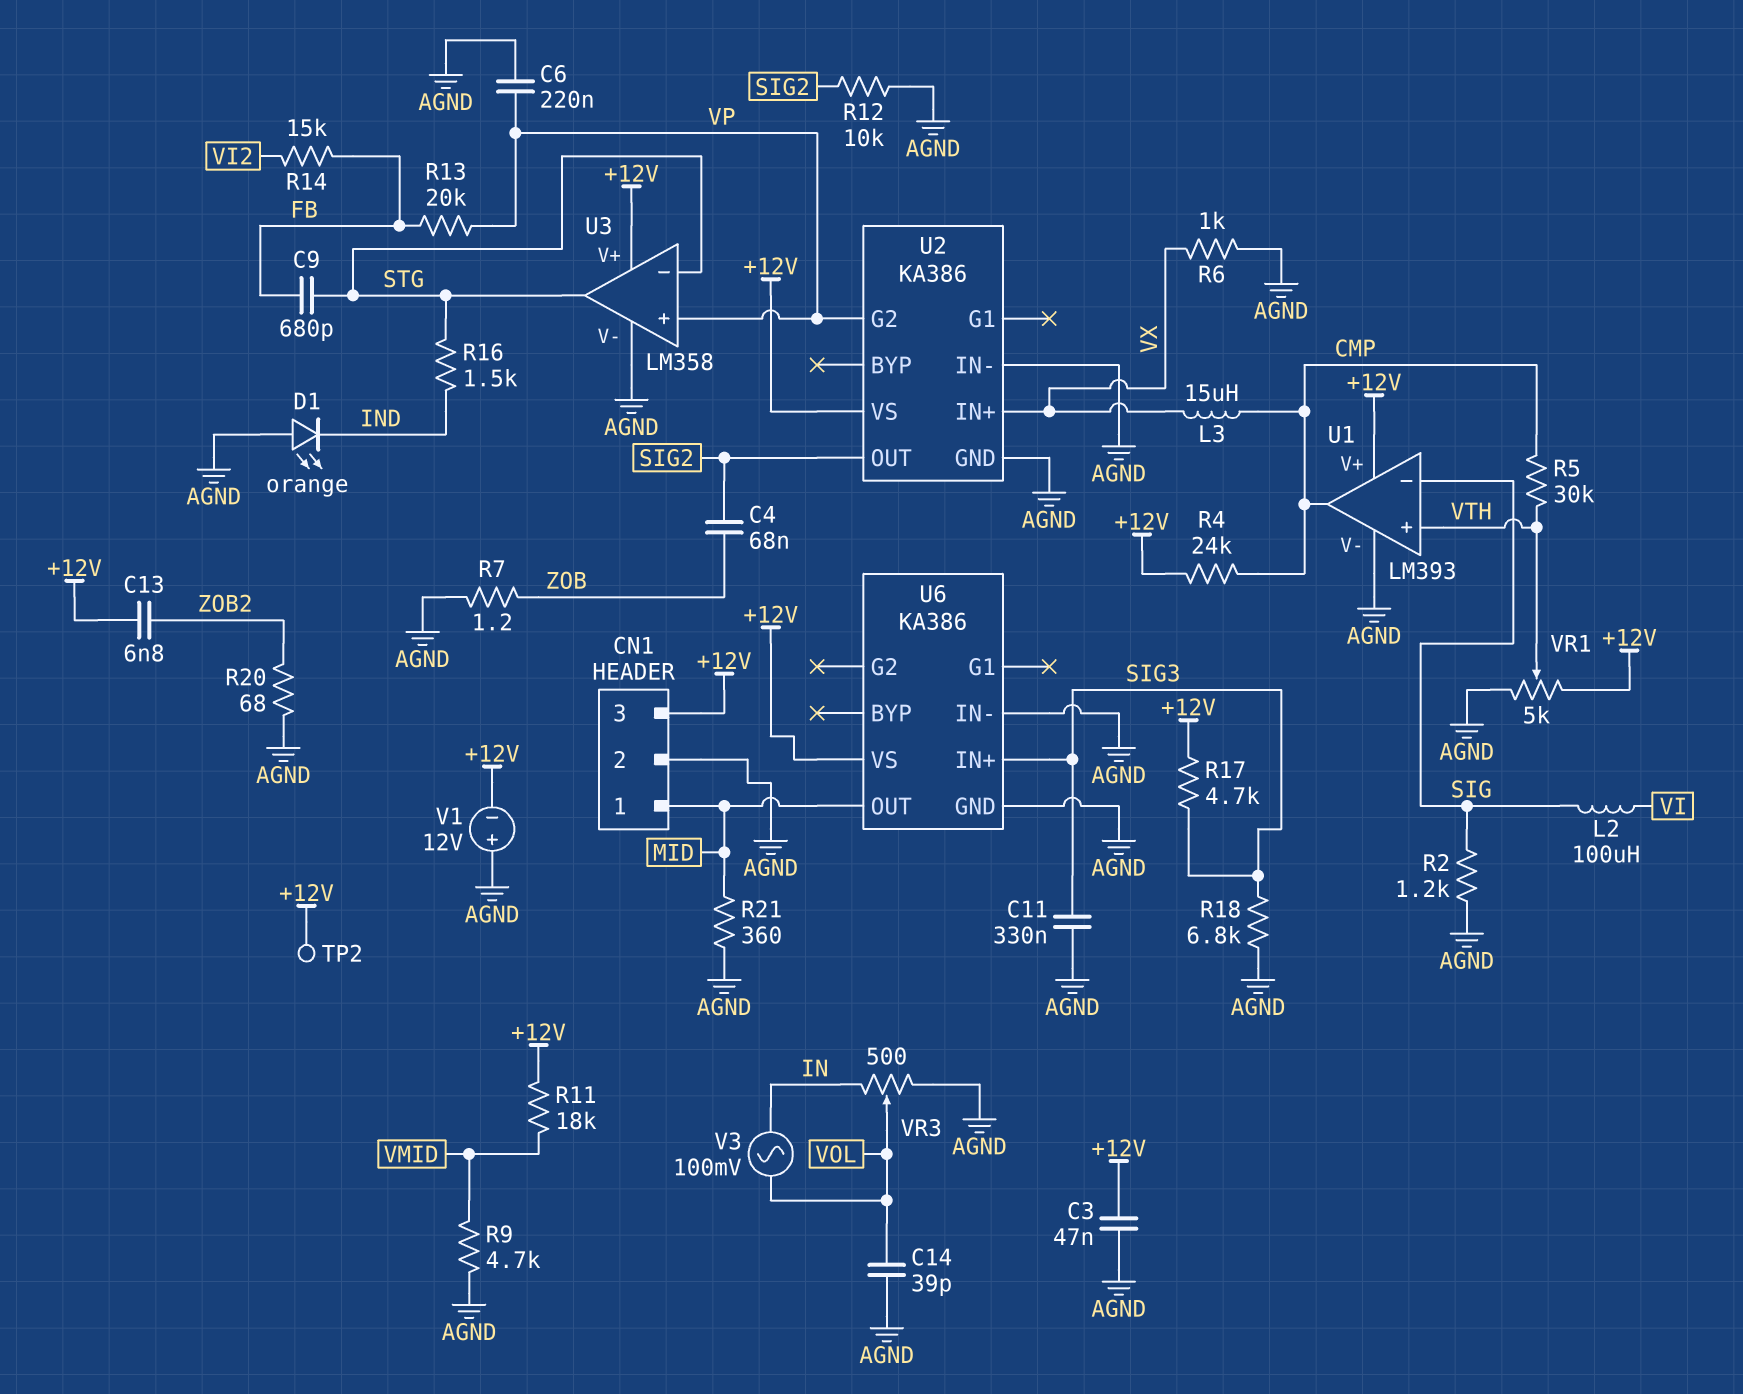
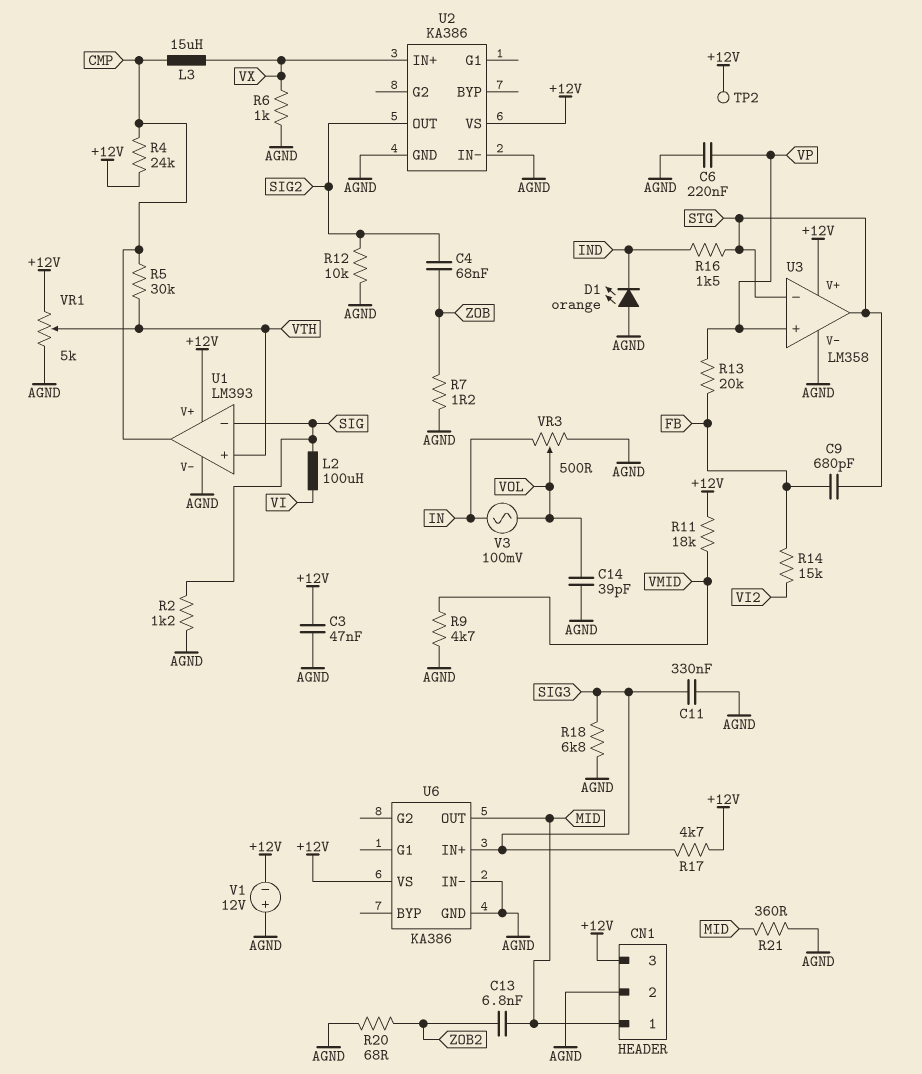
C13: 6.8nF (+12V, ZOB2) -> 6.8nF (MID, ZOB2)
U2 pin G2: VP -> none

